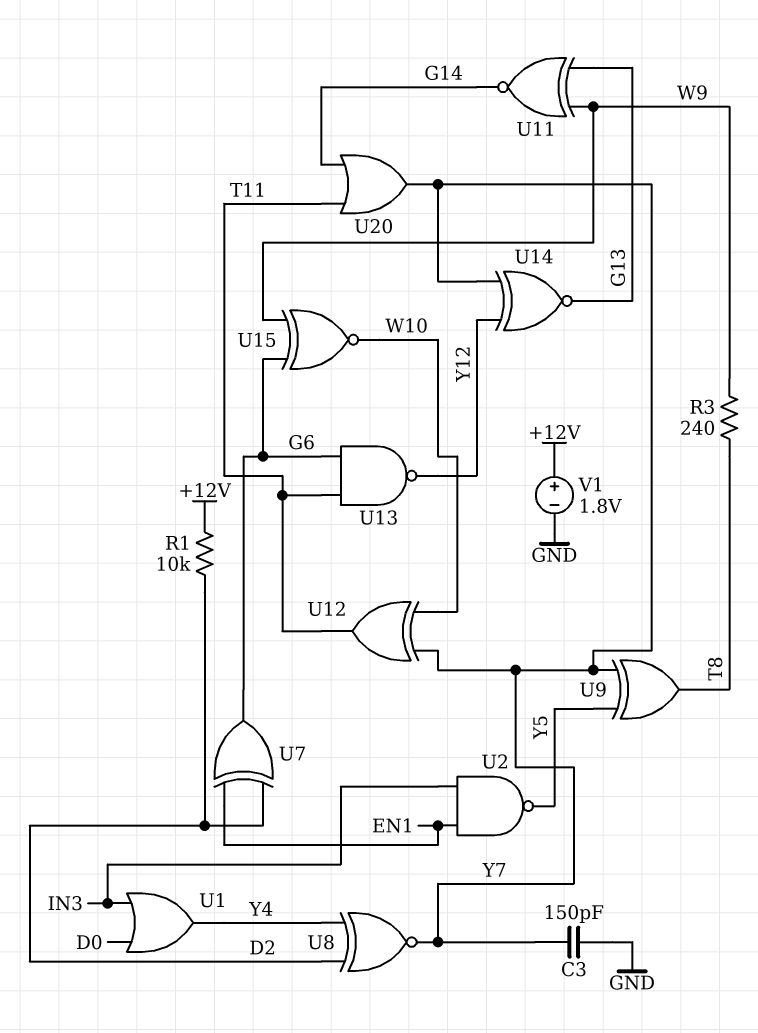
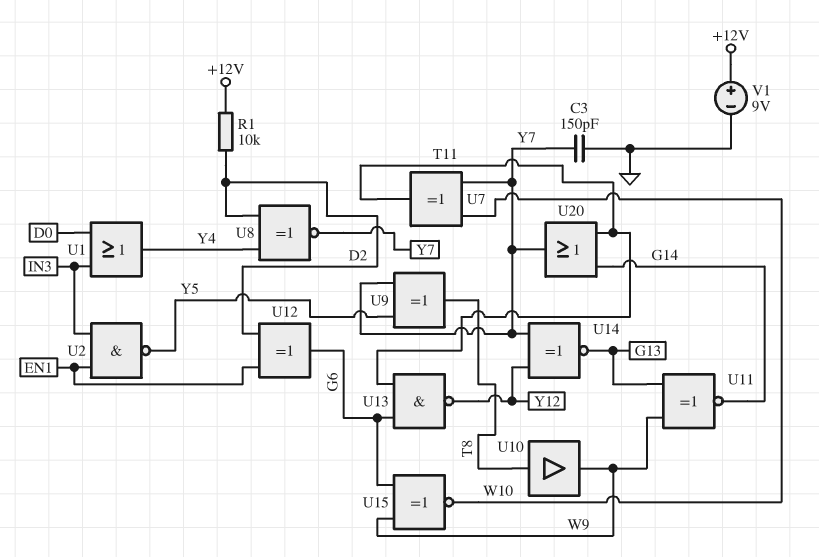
R3: 240 (T8, W9) -> none
U7: XOR (in D2, in EN1, out G6) -> XOR (in W10, in Y7, out T11)
U10: none -> buffer (in T8, out W9)
U12: XOR (in W10, in Y7, out T11) -> XOR (in D2, in EN1, out G6)
V1: 1.8V (plus +12V, minus GND) -> 9V (plus +12V, minus GND)

